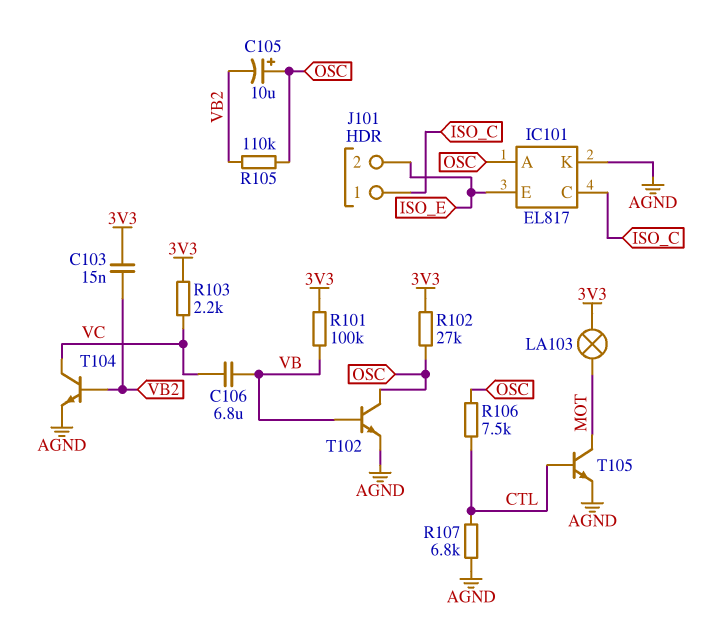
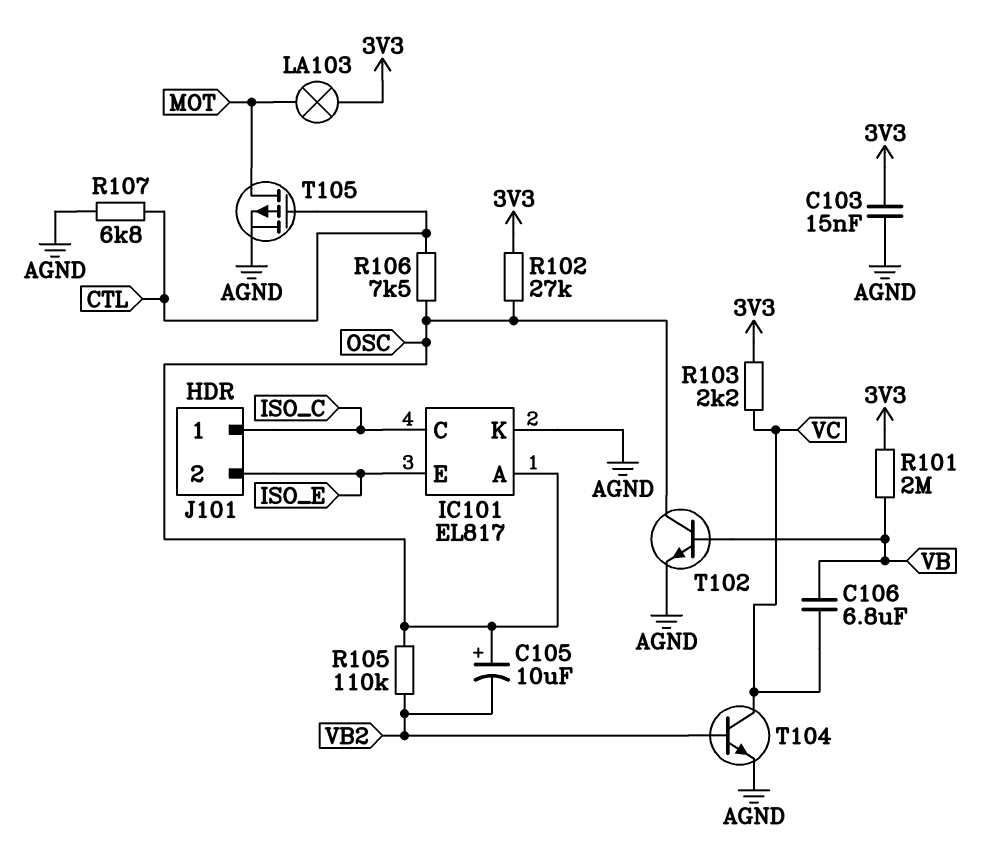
C103: 15nF (3V3, VB2) -> 15nF (3V3, AGND)
R101: 100k (3V3, VB) -> 2M (3V3, VB)
T105: NPN (B CTL, C MOT, E AGND) -> PMOS (G CTL, D MOT, S AGND)

